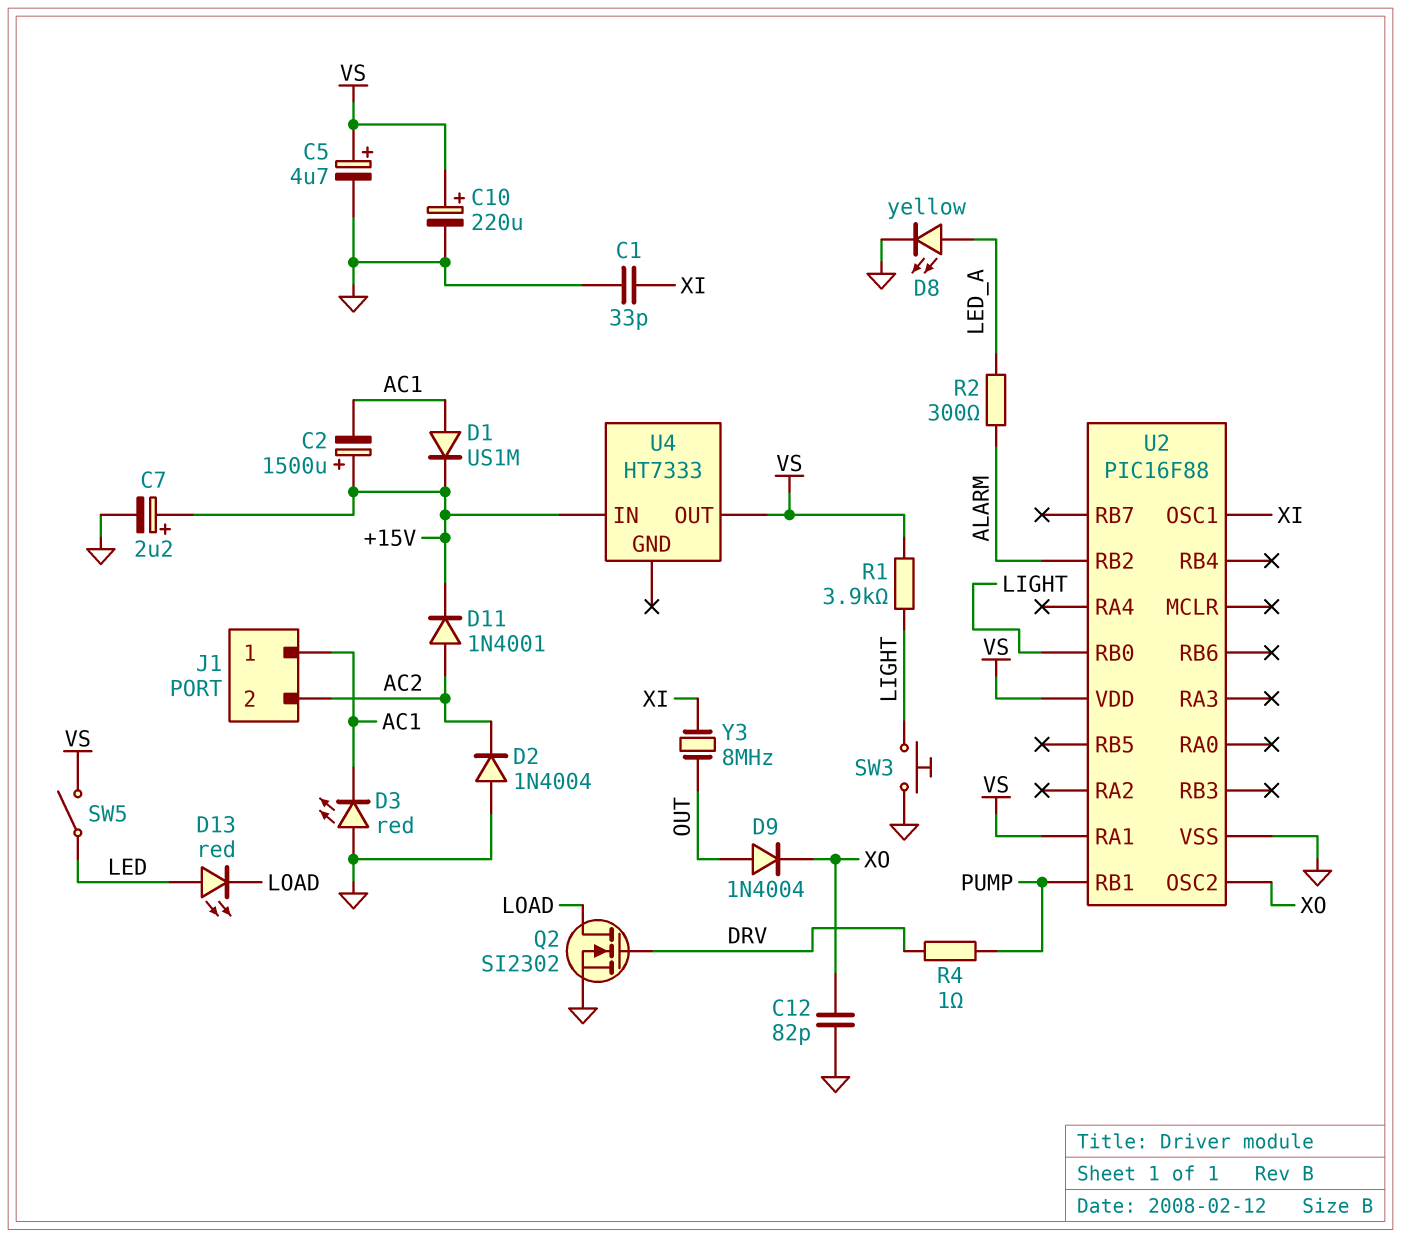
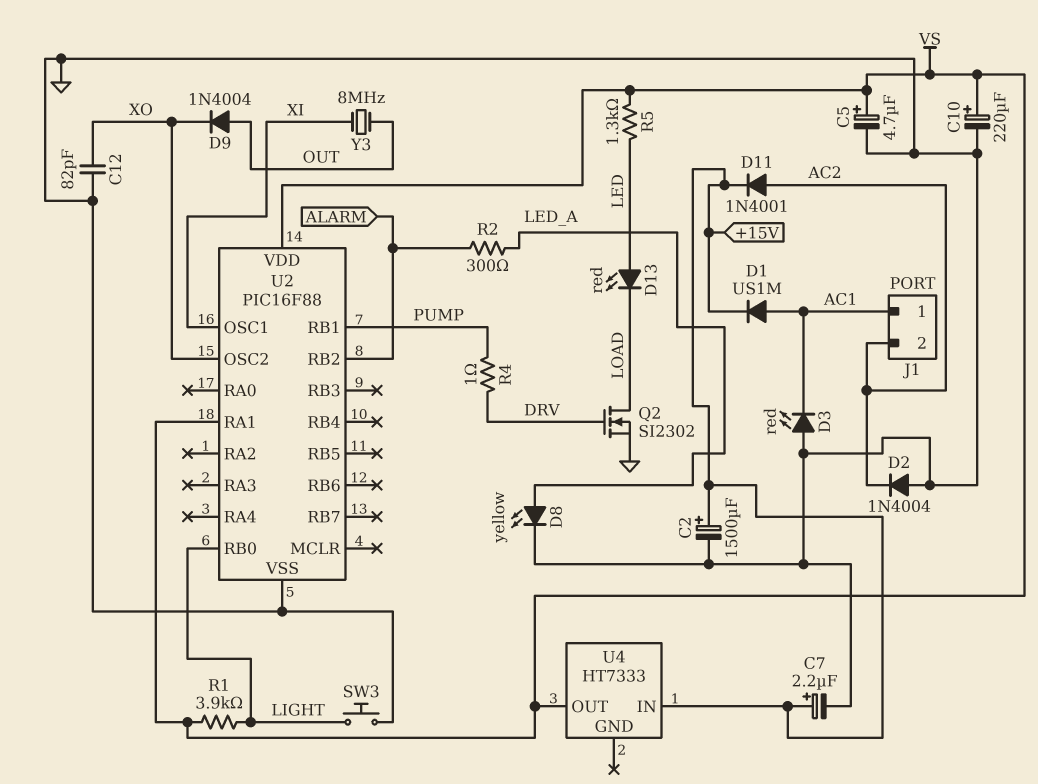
C1: 33pF (GND, XI) -> none
C2: 1500uF (plus +15V, minus AC1) -> 1500uF (plus +15V, minus GND)
R5: none -> 1.3k (LED, VS)
SW5: switch (LED, VS) -> none

